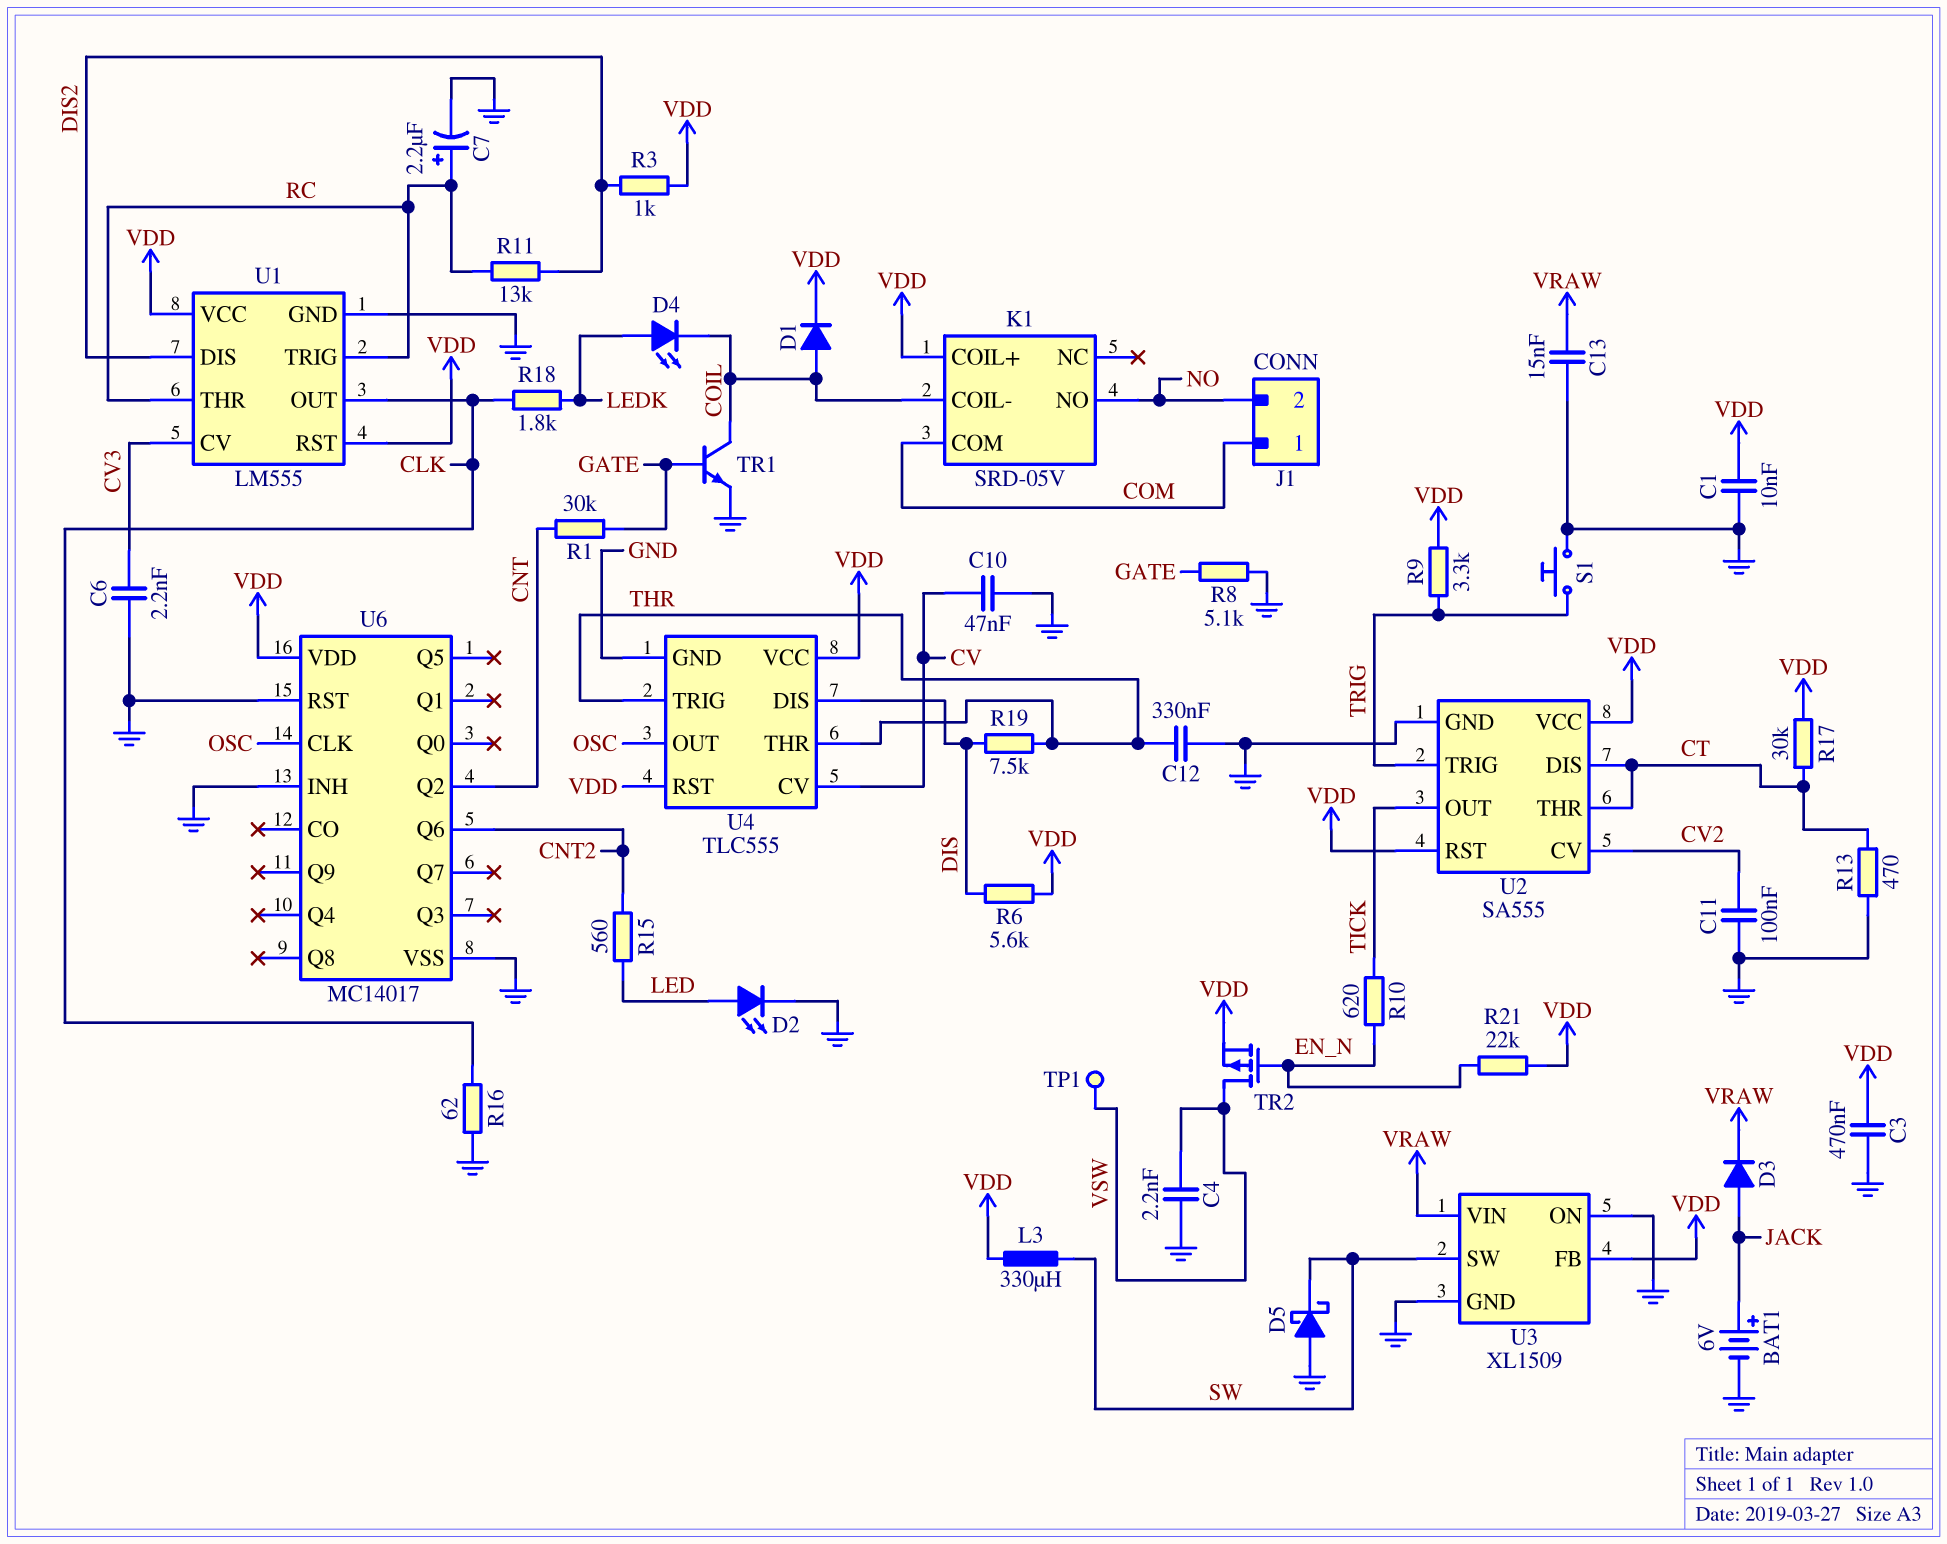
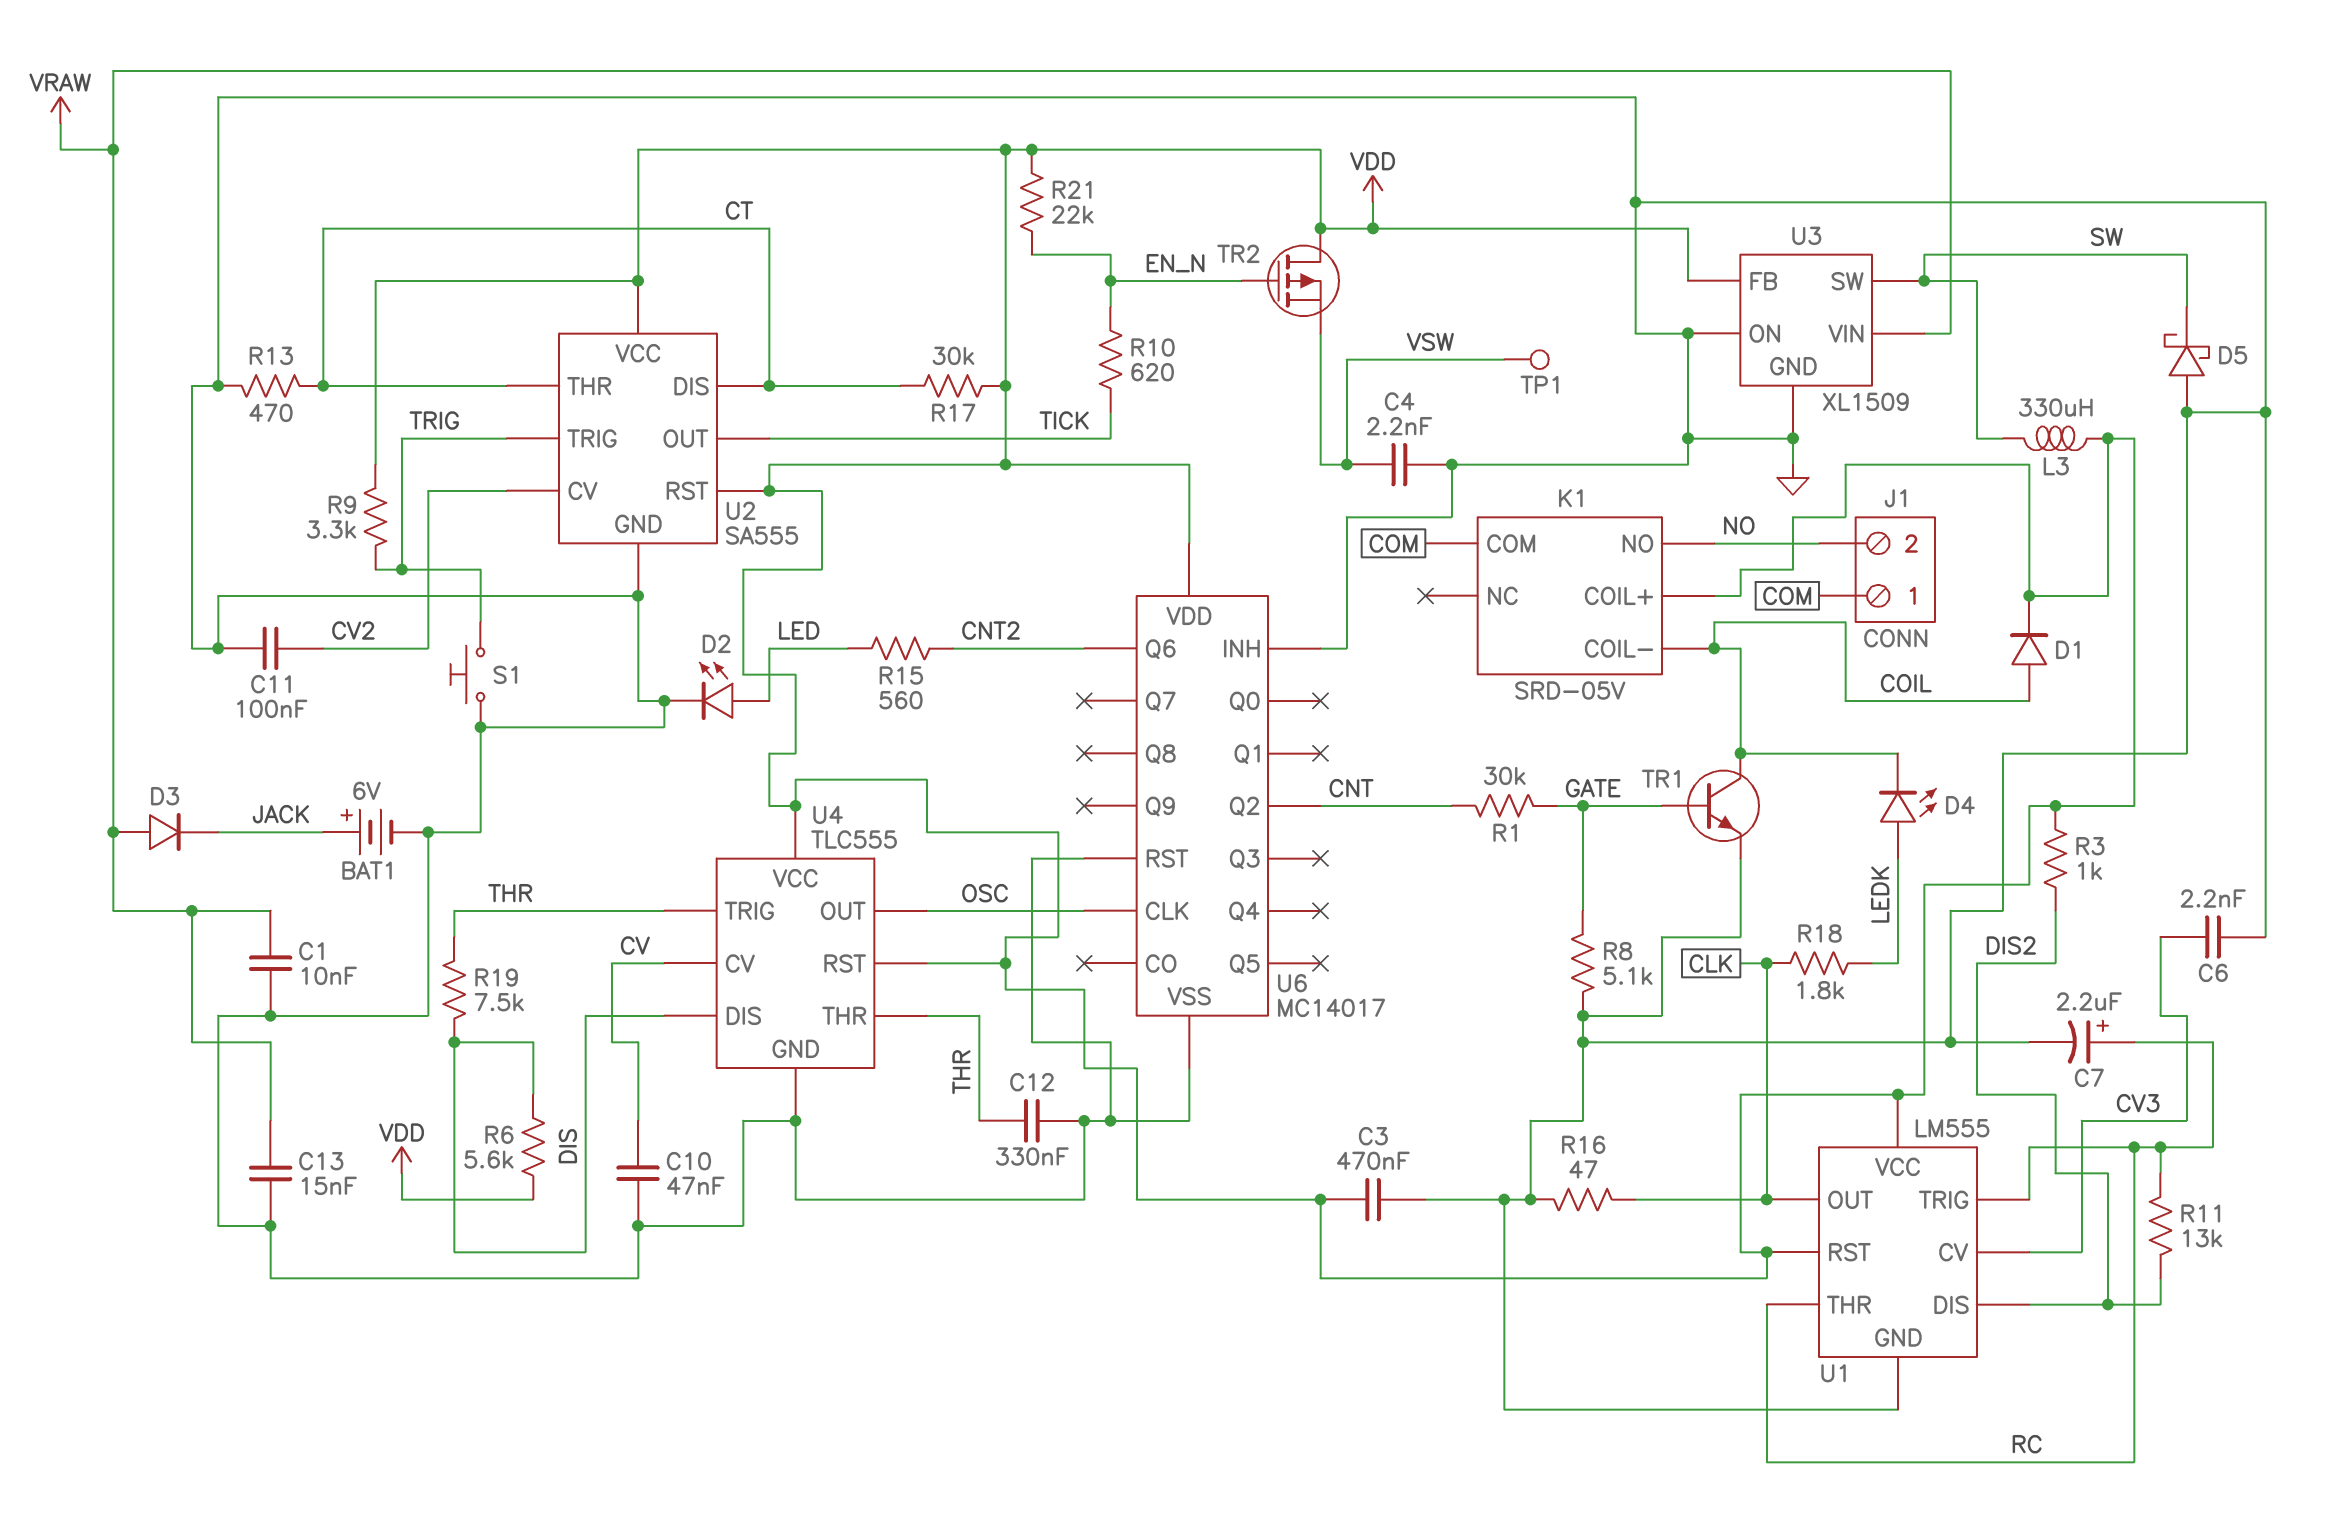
C1: 10nF (GND, VDD) -> 10nF (GND, VRAW)
D3: diode (A JACK, K VRAW) -> diode (A VRAW, K JACK)
R16: 62 (CLK, GND) -> 47 (CLK, GND)
TR2: PMOS (G EN_N, D VSW, S VDD) -> PMOS (G EN_N, D VDD, S VSW)

